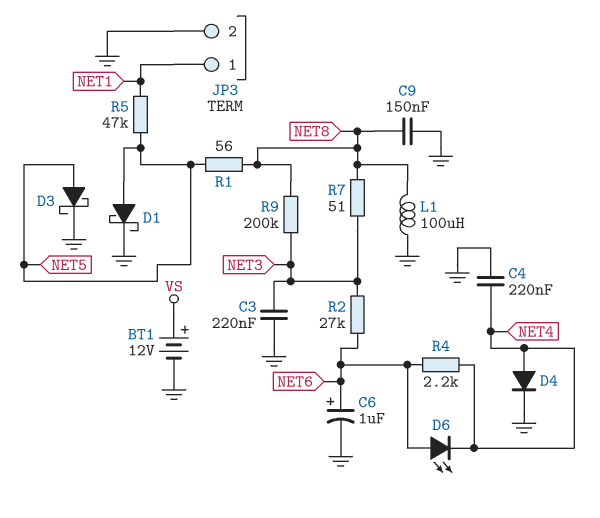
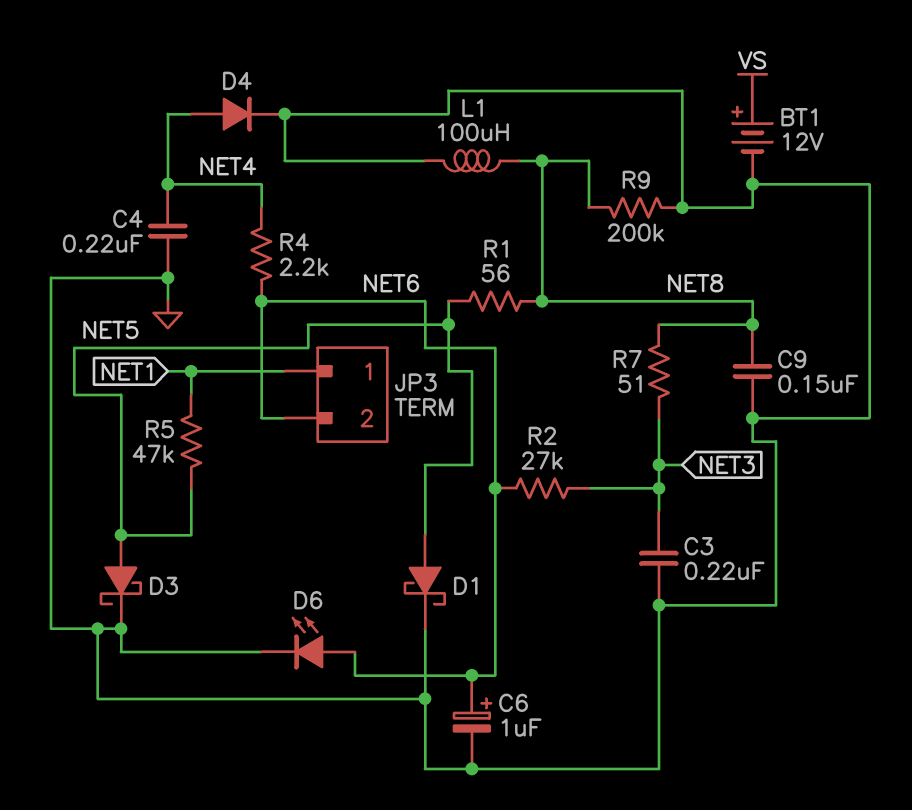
D6: LED (A NET6, K NET4) -> LED (A NET6, K GND)
JP3 pin 2: GND -> NET6
R9: 200k (NET3, NET8) -> 200k (GND, NET8)

